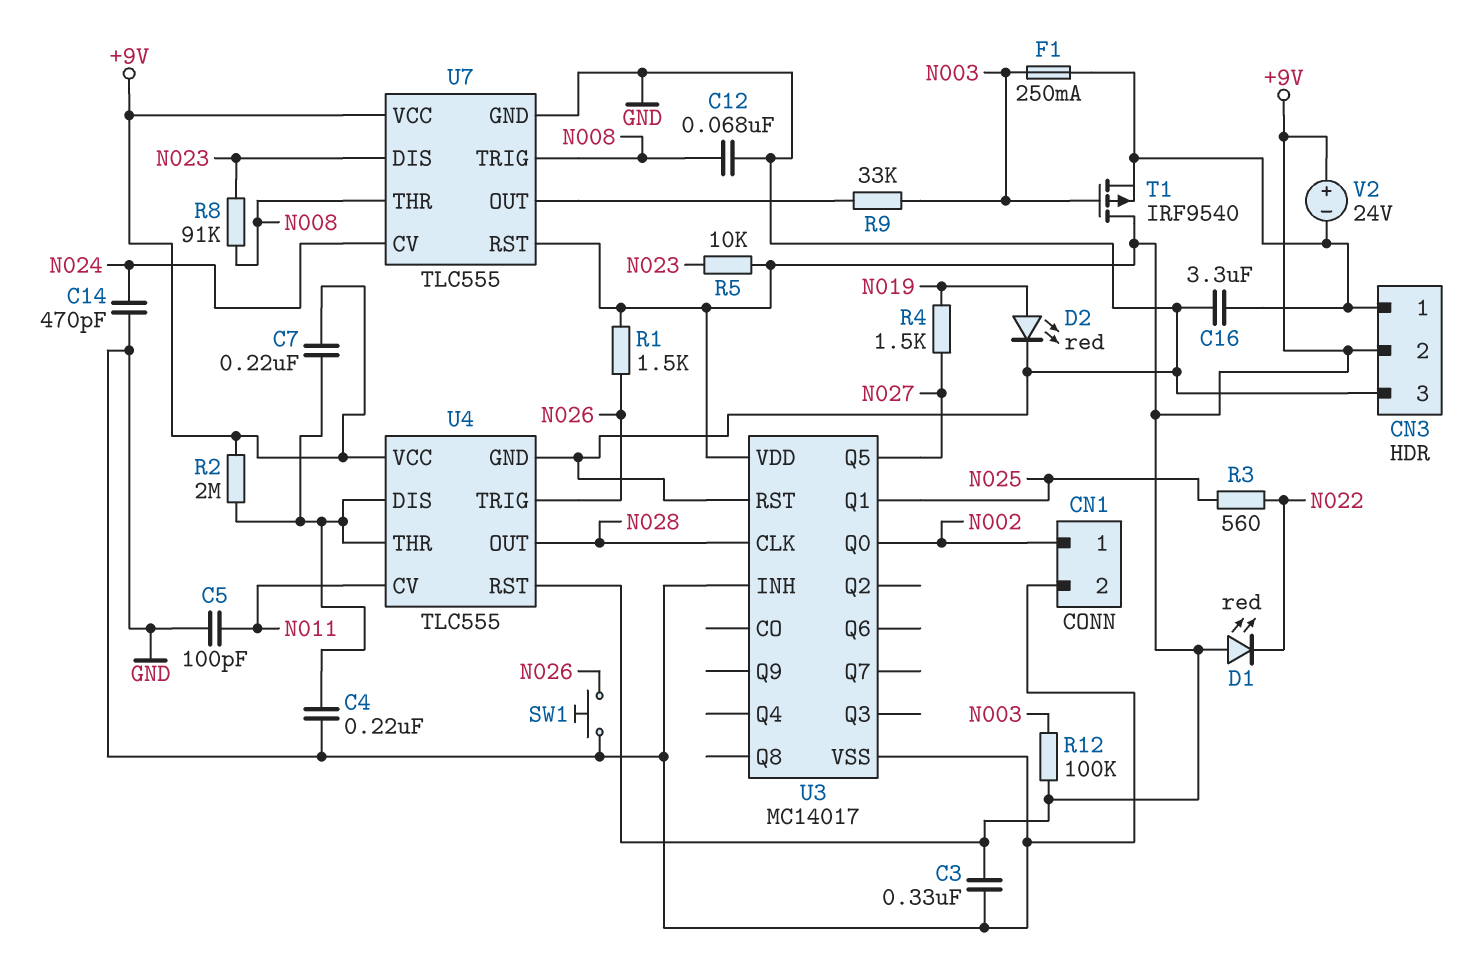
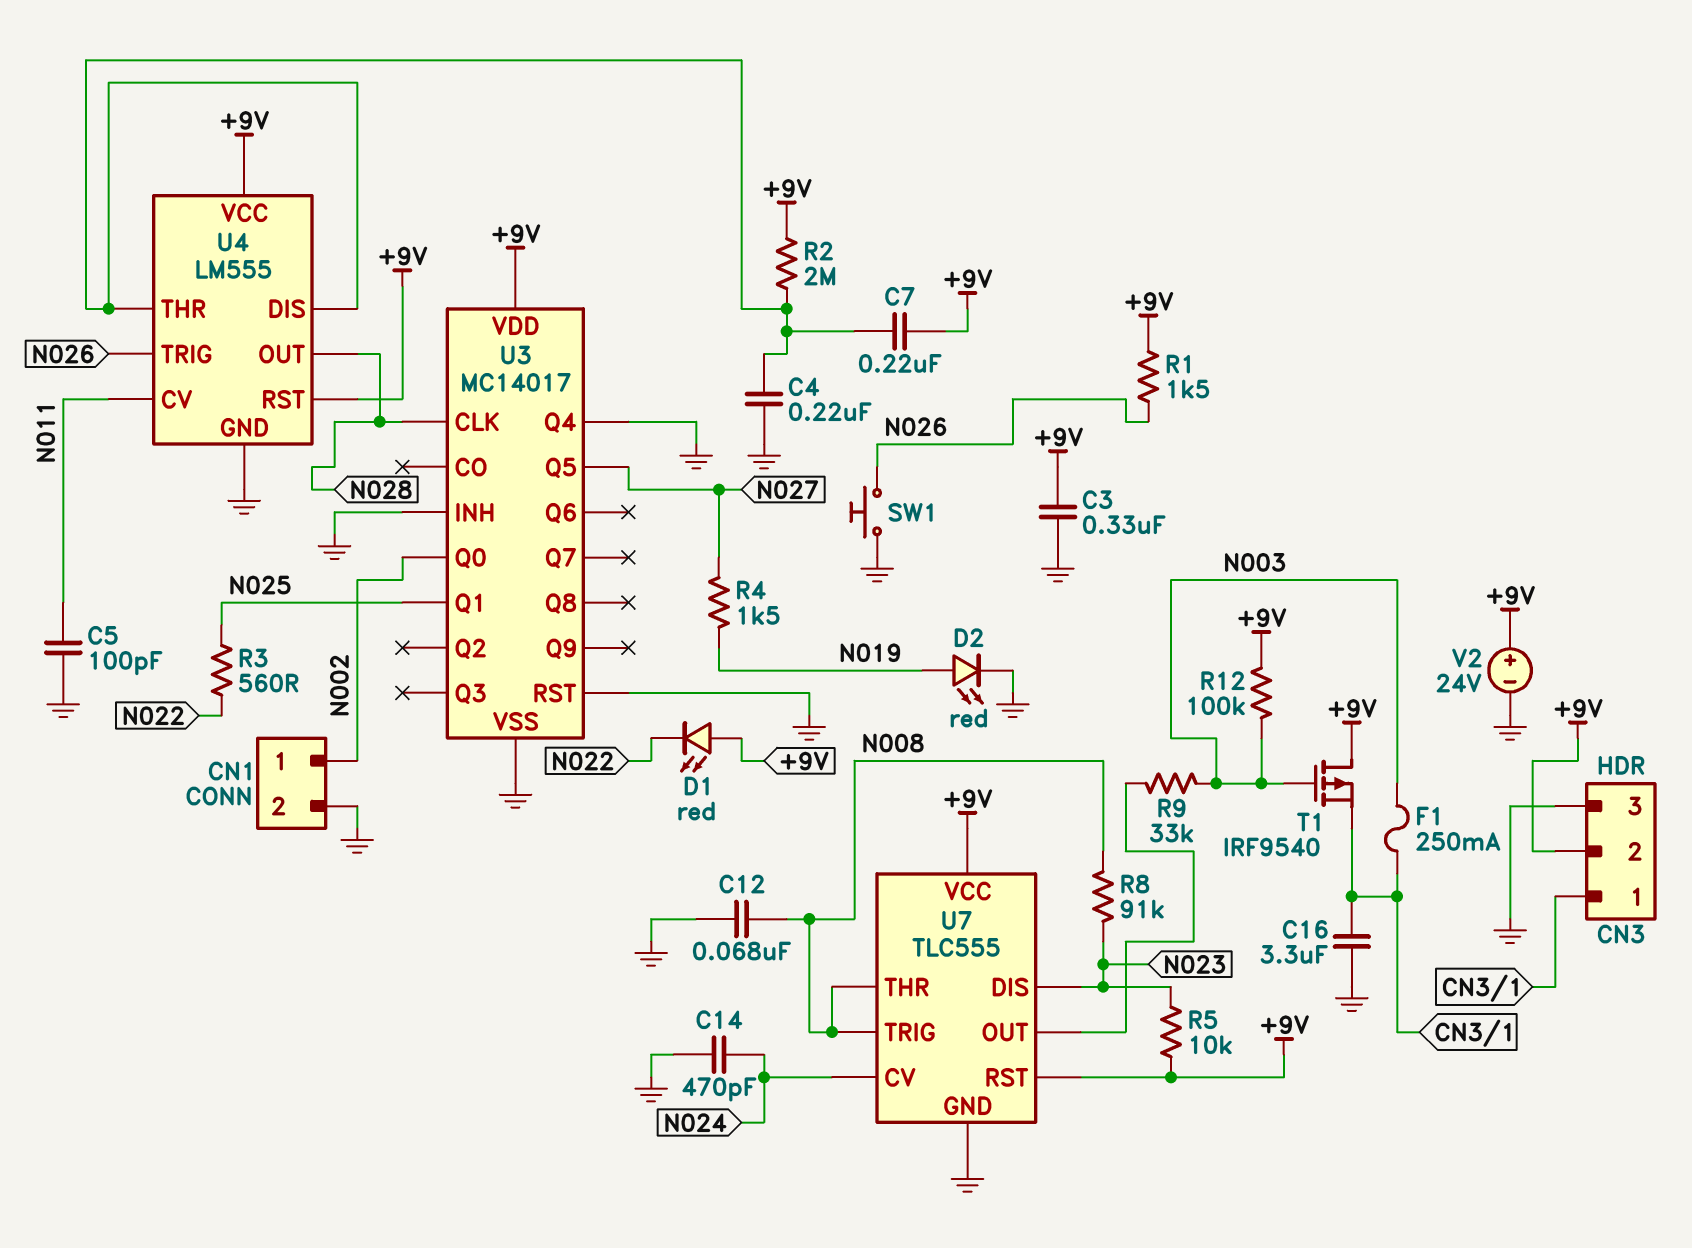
U3 pin Q4: none -> GND
U4: TLC555 -> LM555
V2: 24V (plus +9V, minus CN3/1) -> 24V (plus +9V, minus GND)

